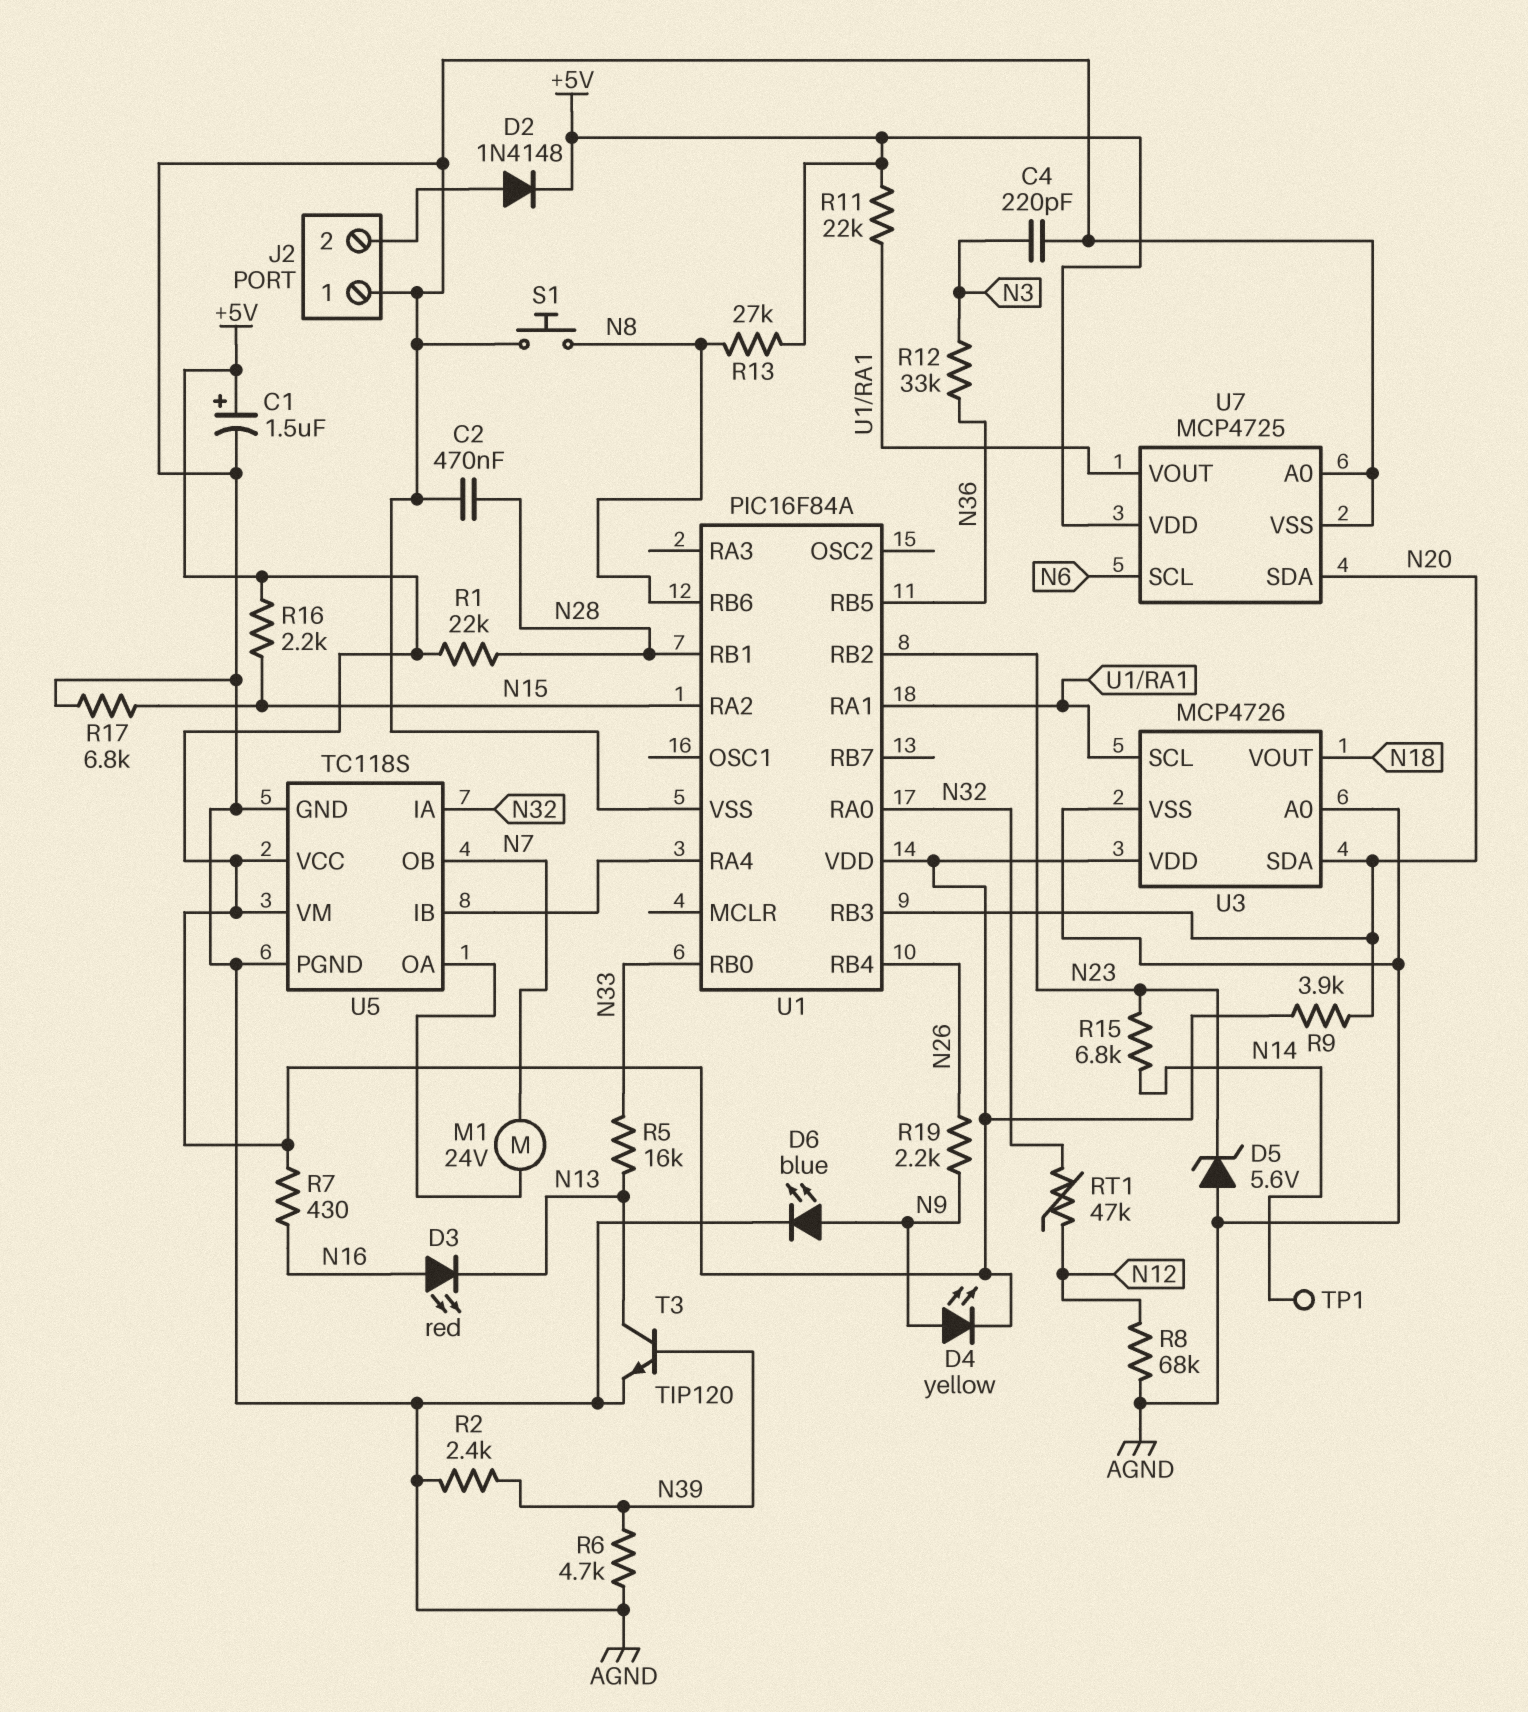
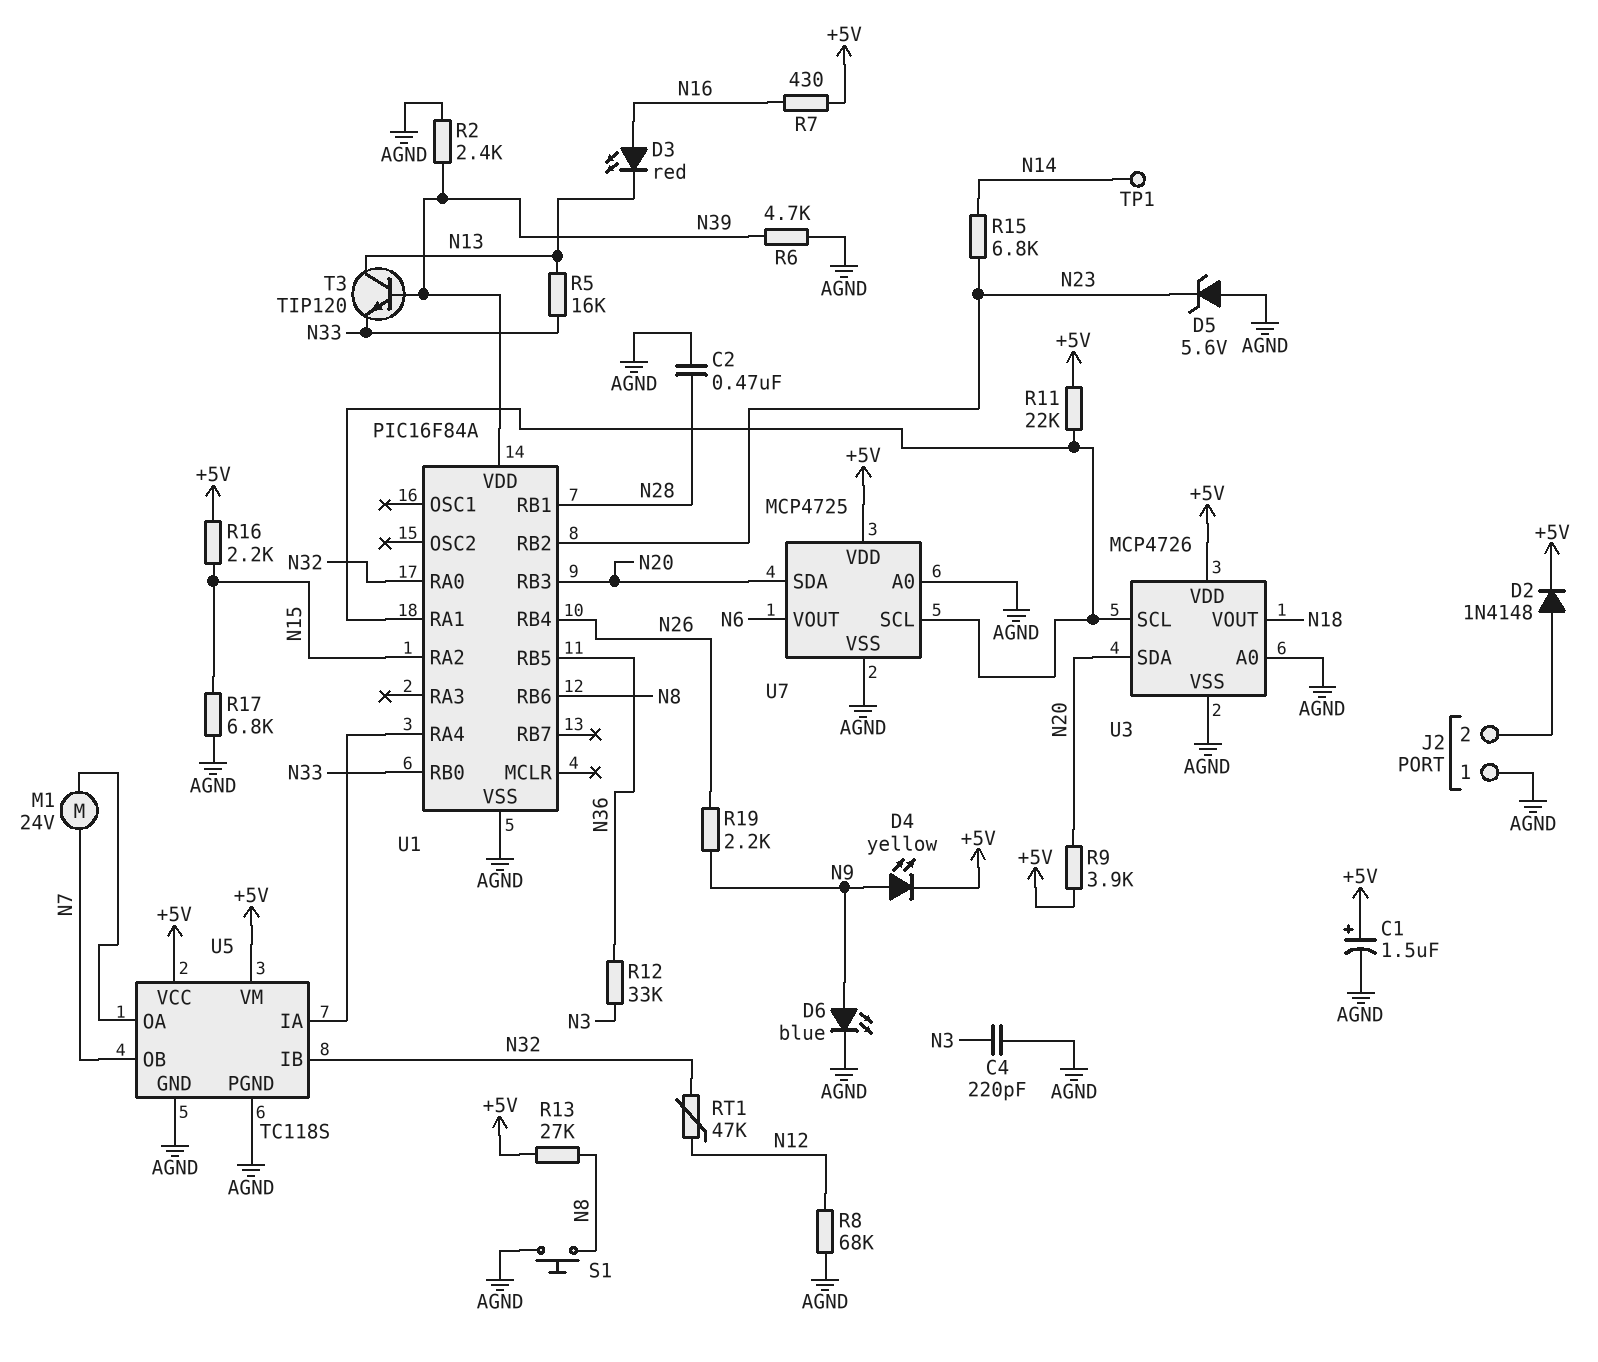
R1: 22k (+5V, N28) -> none
T3: NPN TIP120 (B N39, C N13, E AGND) -> NPN TIP120 (B N39, C N13, E N33)
U1 pin VDD: +5V -> N39
U5 pin IA: N32 -> U1/RA4
U5 pin IB: U1/RA4 -> N32
U7 pin SCL: N6 -> U1/RA1
U7 pin VOUT: U1/RA1 -> N6

